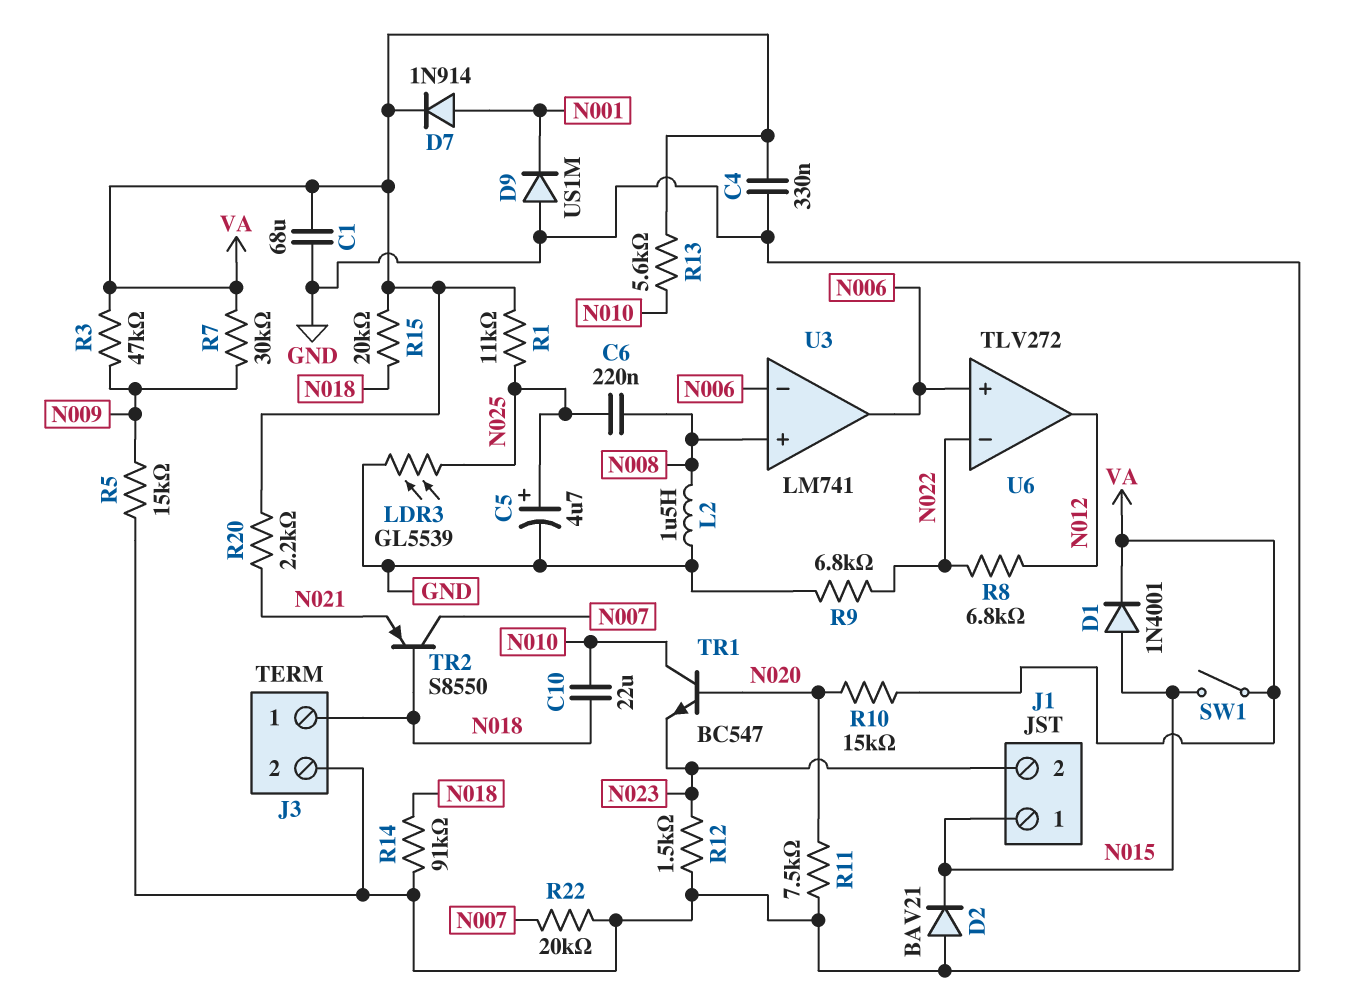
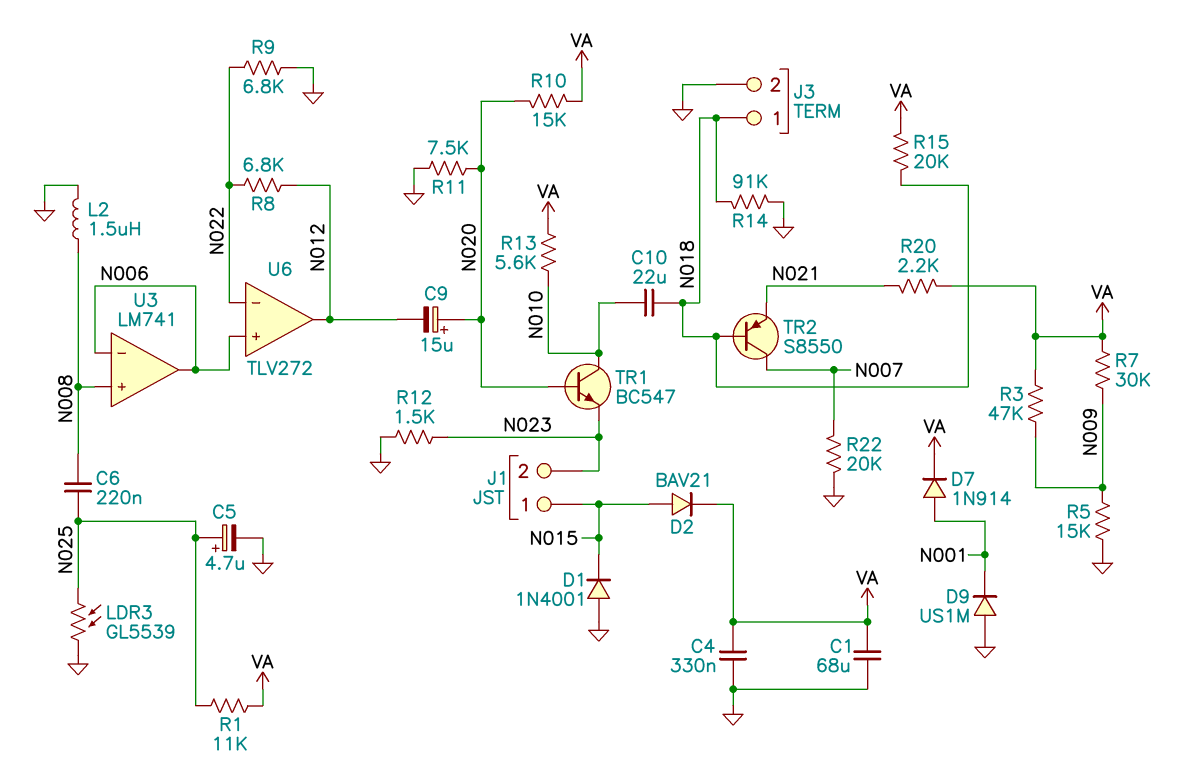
C9: none -> 15uF (plus N020, minus N012)
D1: diode 1N4001 (A N015, K VA) -> diode 1N4001 (A GND, K N015)
D2: diode BAV21 (A GND, K N015) -> diode BAV21 (A N015, K VA)
SW1: switch (N015, VA) -> none

